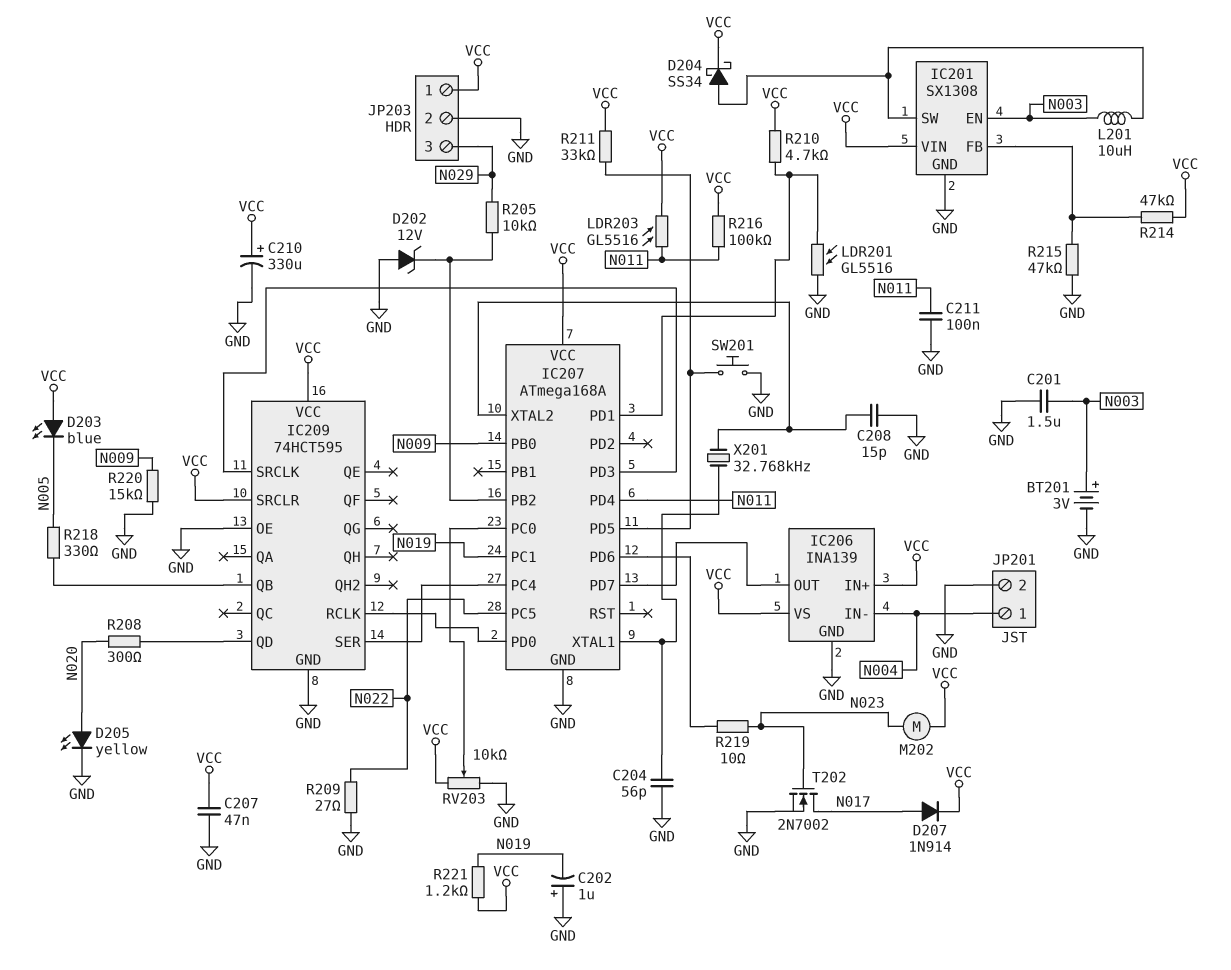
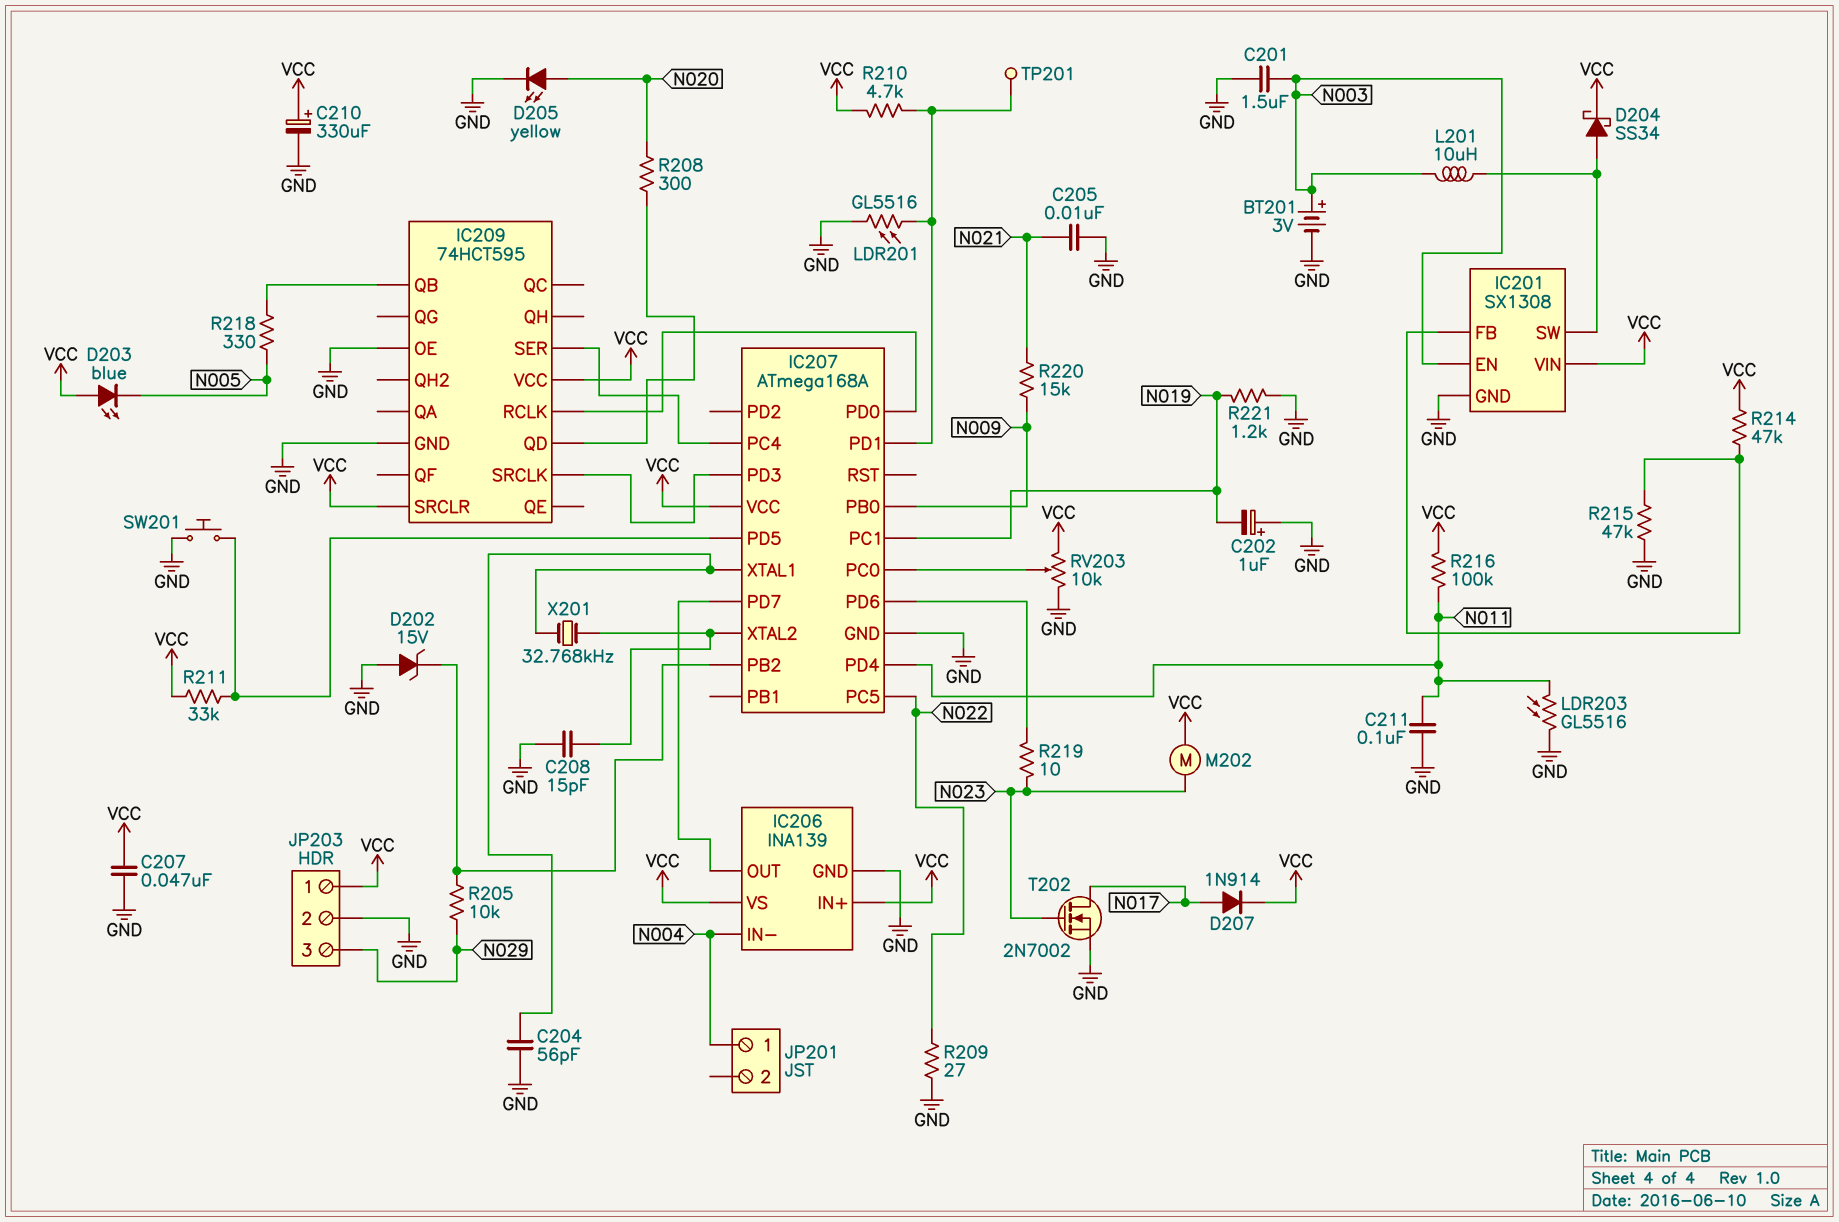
C205: none -> 10nF (GND, N021)
D202: zener 12V (A GND, K IC207/PB2) -> zener 15V (A GND, K IC207/PB2)
JP201 pin 2: GND -> none
LDR203: GL5516 (N011, VCC) -> GL5516 (GND, N011)
R220: 15k (GND, N009) -> 15k (N009, N021)
R221: 1.2k (N019, VCC) -> 1.2k (GND, N019)
TP201: none -> test point (IC207/PD1)

